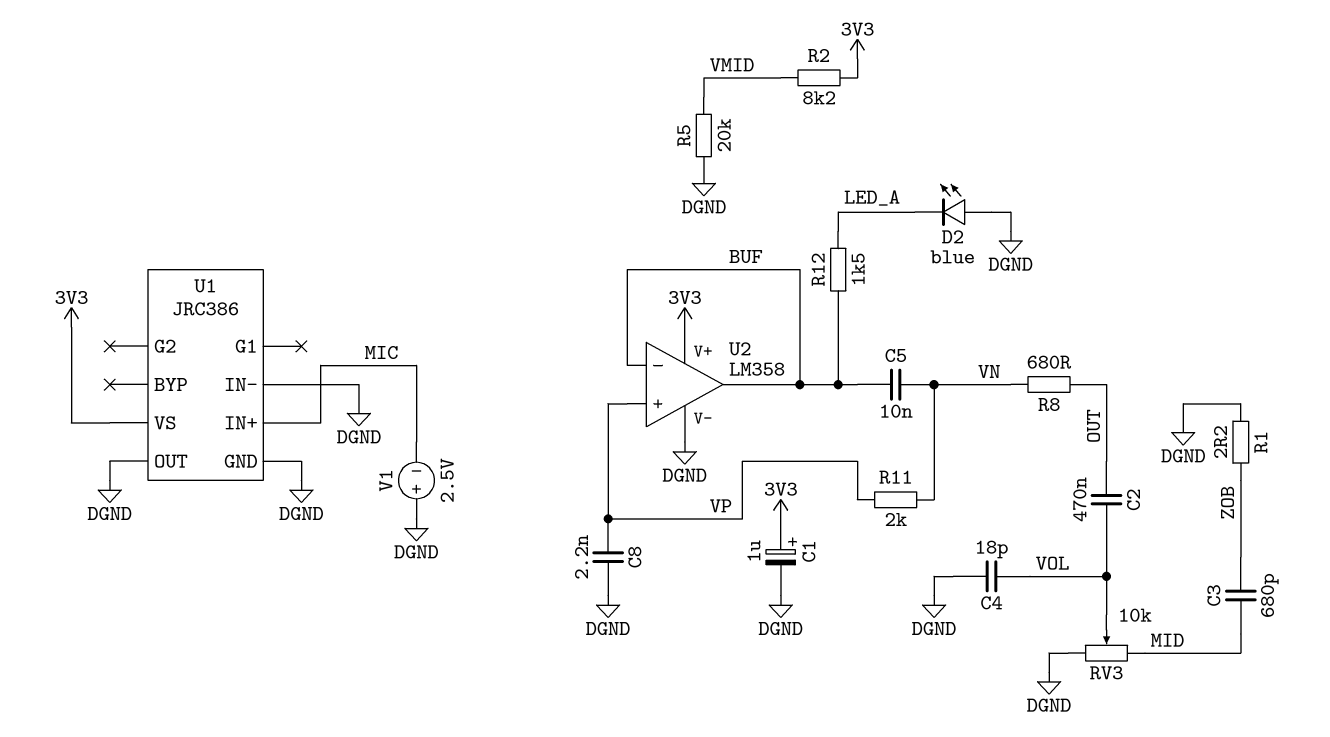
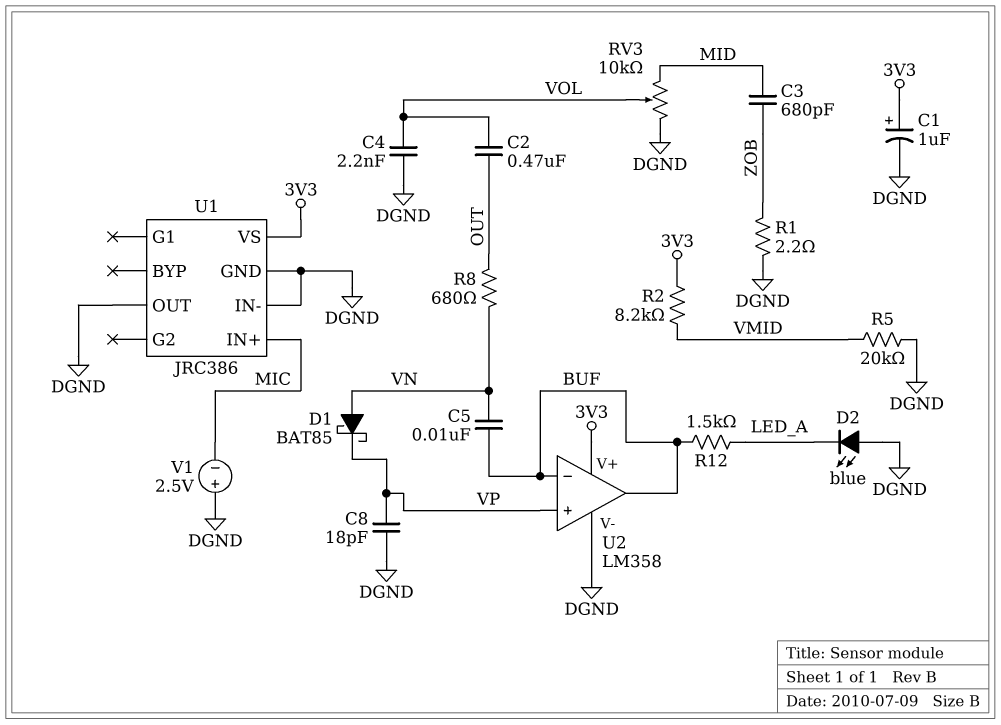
C4: 18pF (DGND, VOL) -> 2.2nF (DGND, VOL)
C8: 2.2nF (DGND, VP) -> 18pF (DGND, VP)
D1: none -> schottky BAT85 (A VN, K VP)
R11: 2k (VN, VP) -> none

